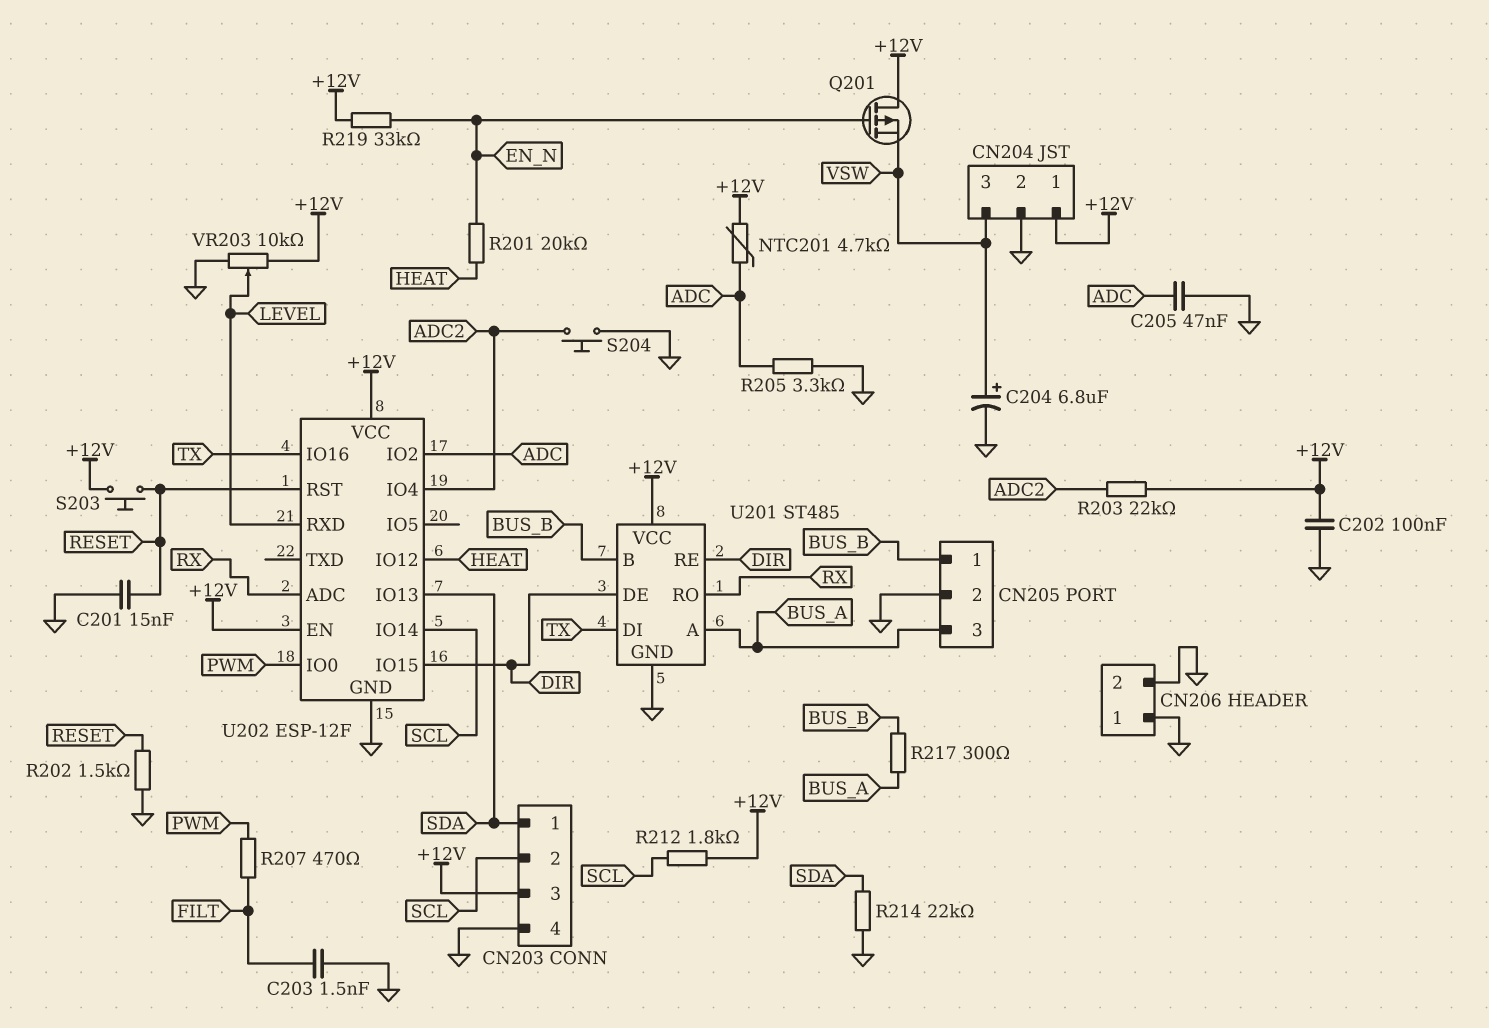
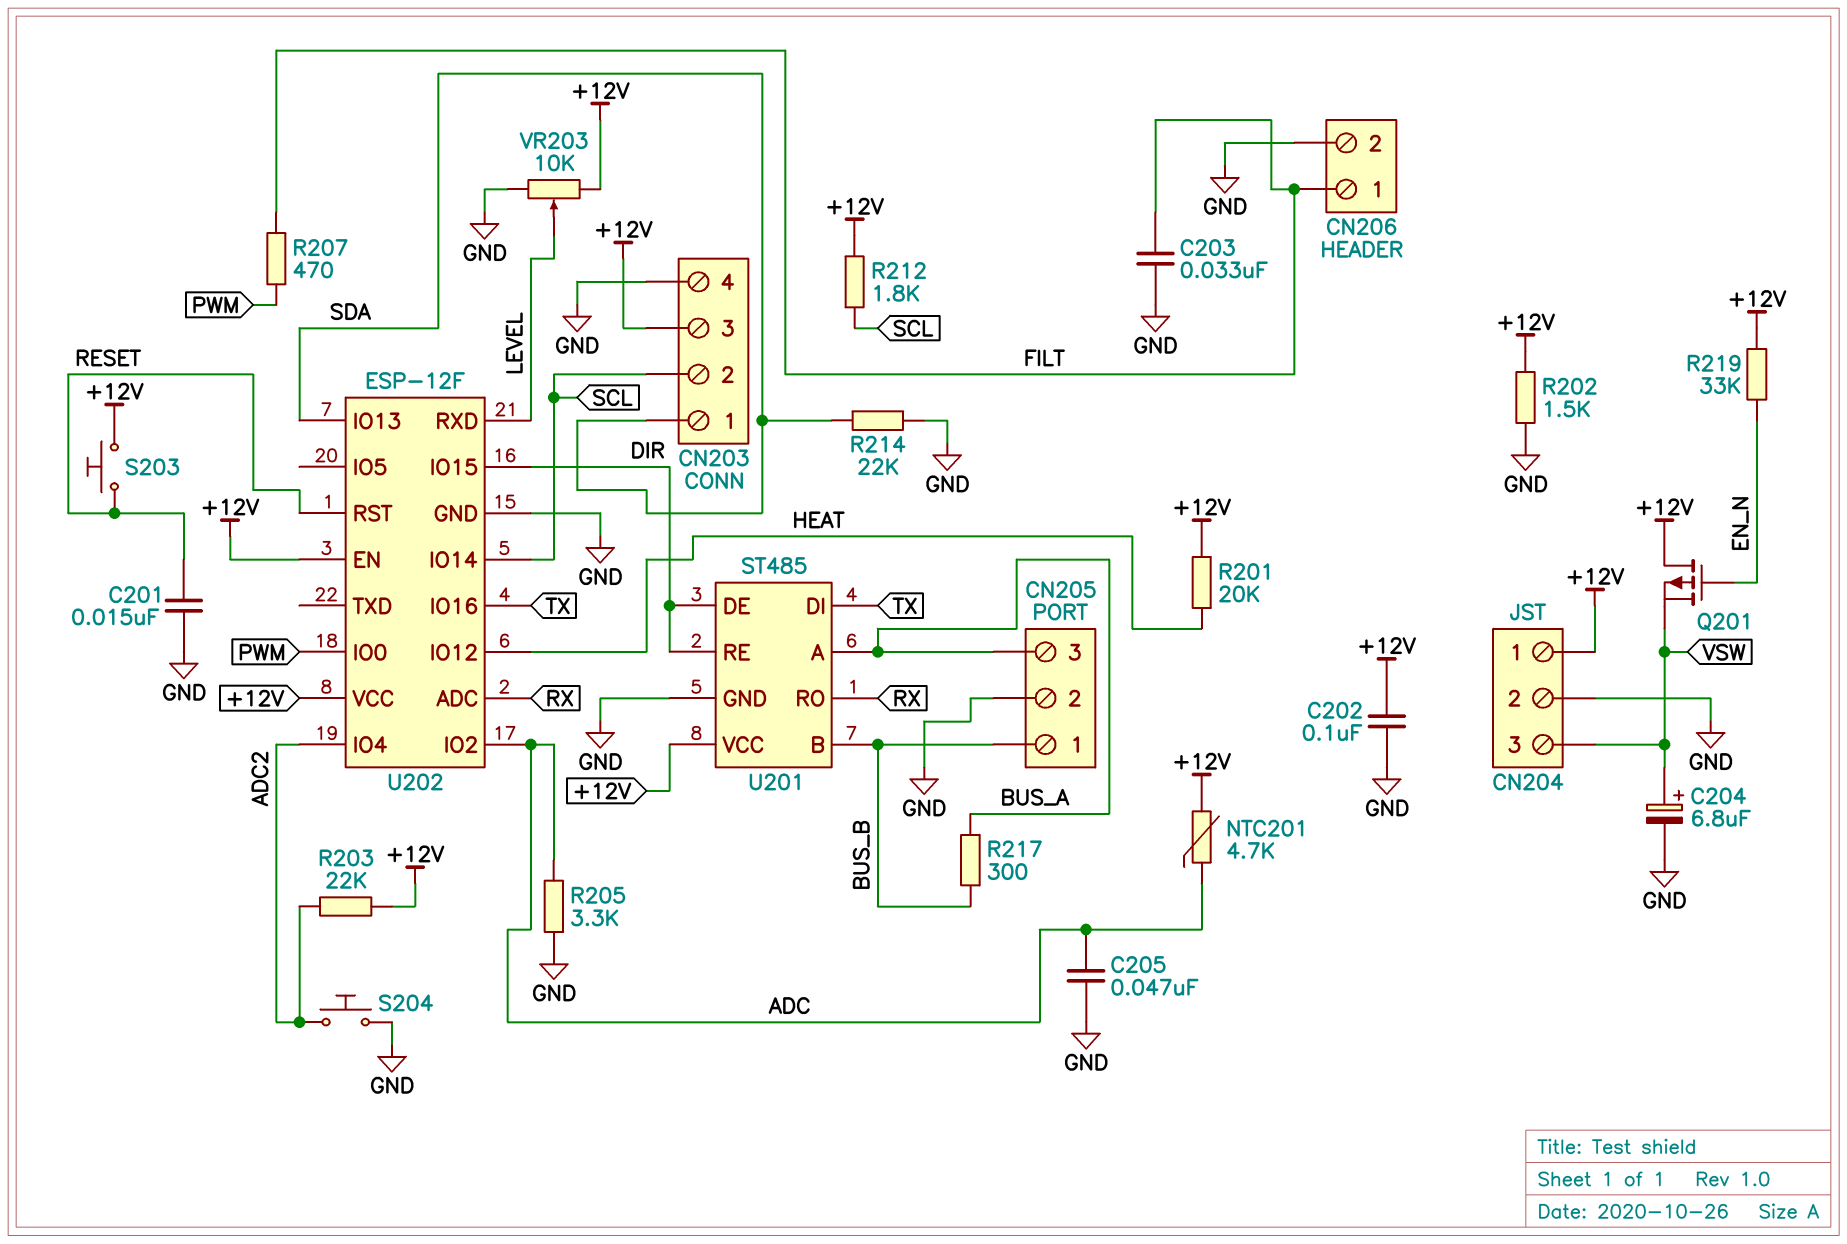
C203: 1.5nF (FILT, GND) -> 33nF (FILT, GND)
CN206 pin 1: GND -> FILT
R201: 20k (EN_N, HEAT) -> 20k (+12V, HEAT)
R202: 1.5k (GND, RESET) -> 1.5k (+12V, GND)

